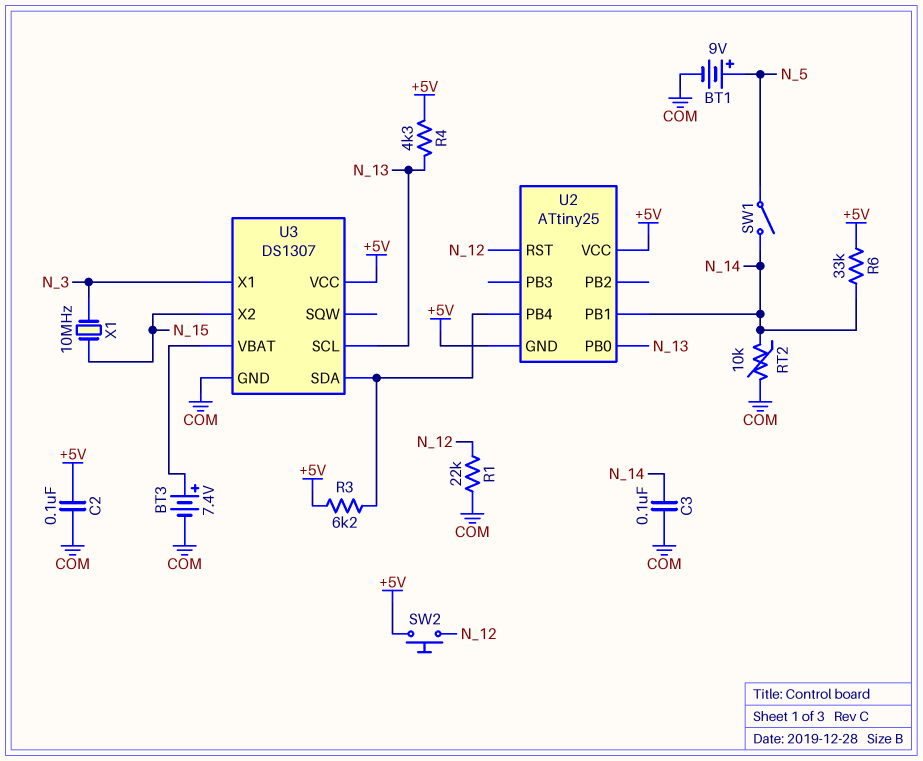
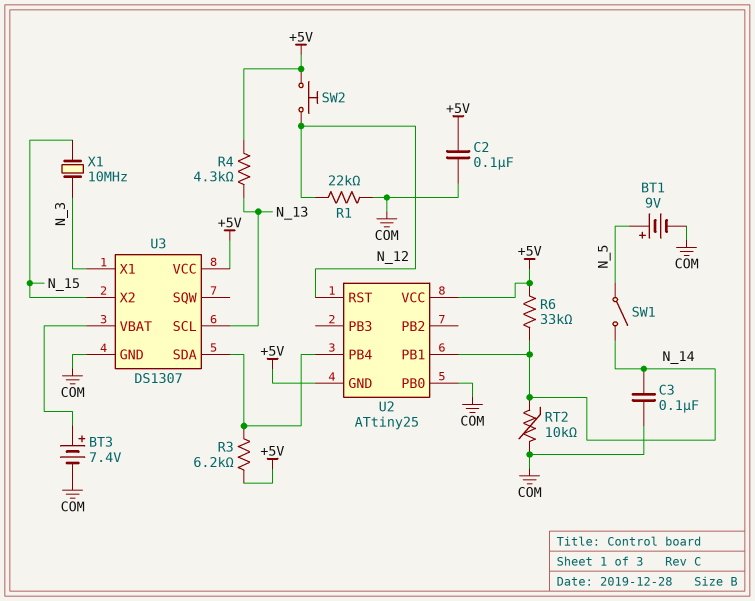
U2 pin PB0: N_13 -> COM

